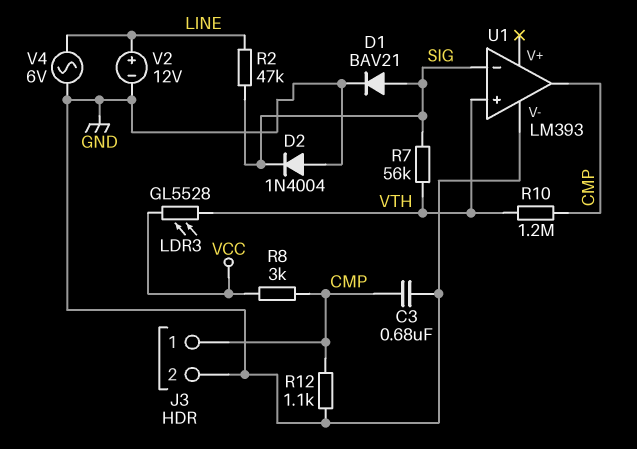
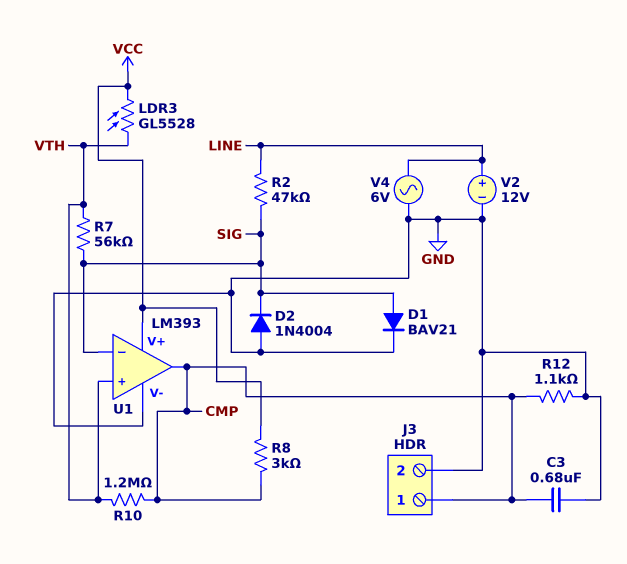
U1 pin V+: none -> VCC

